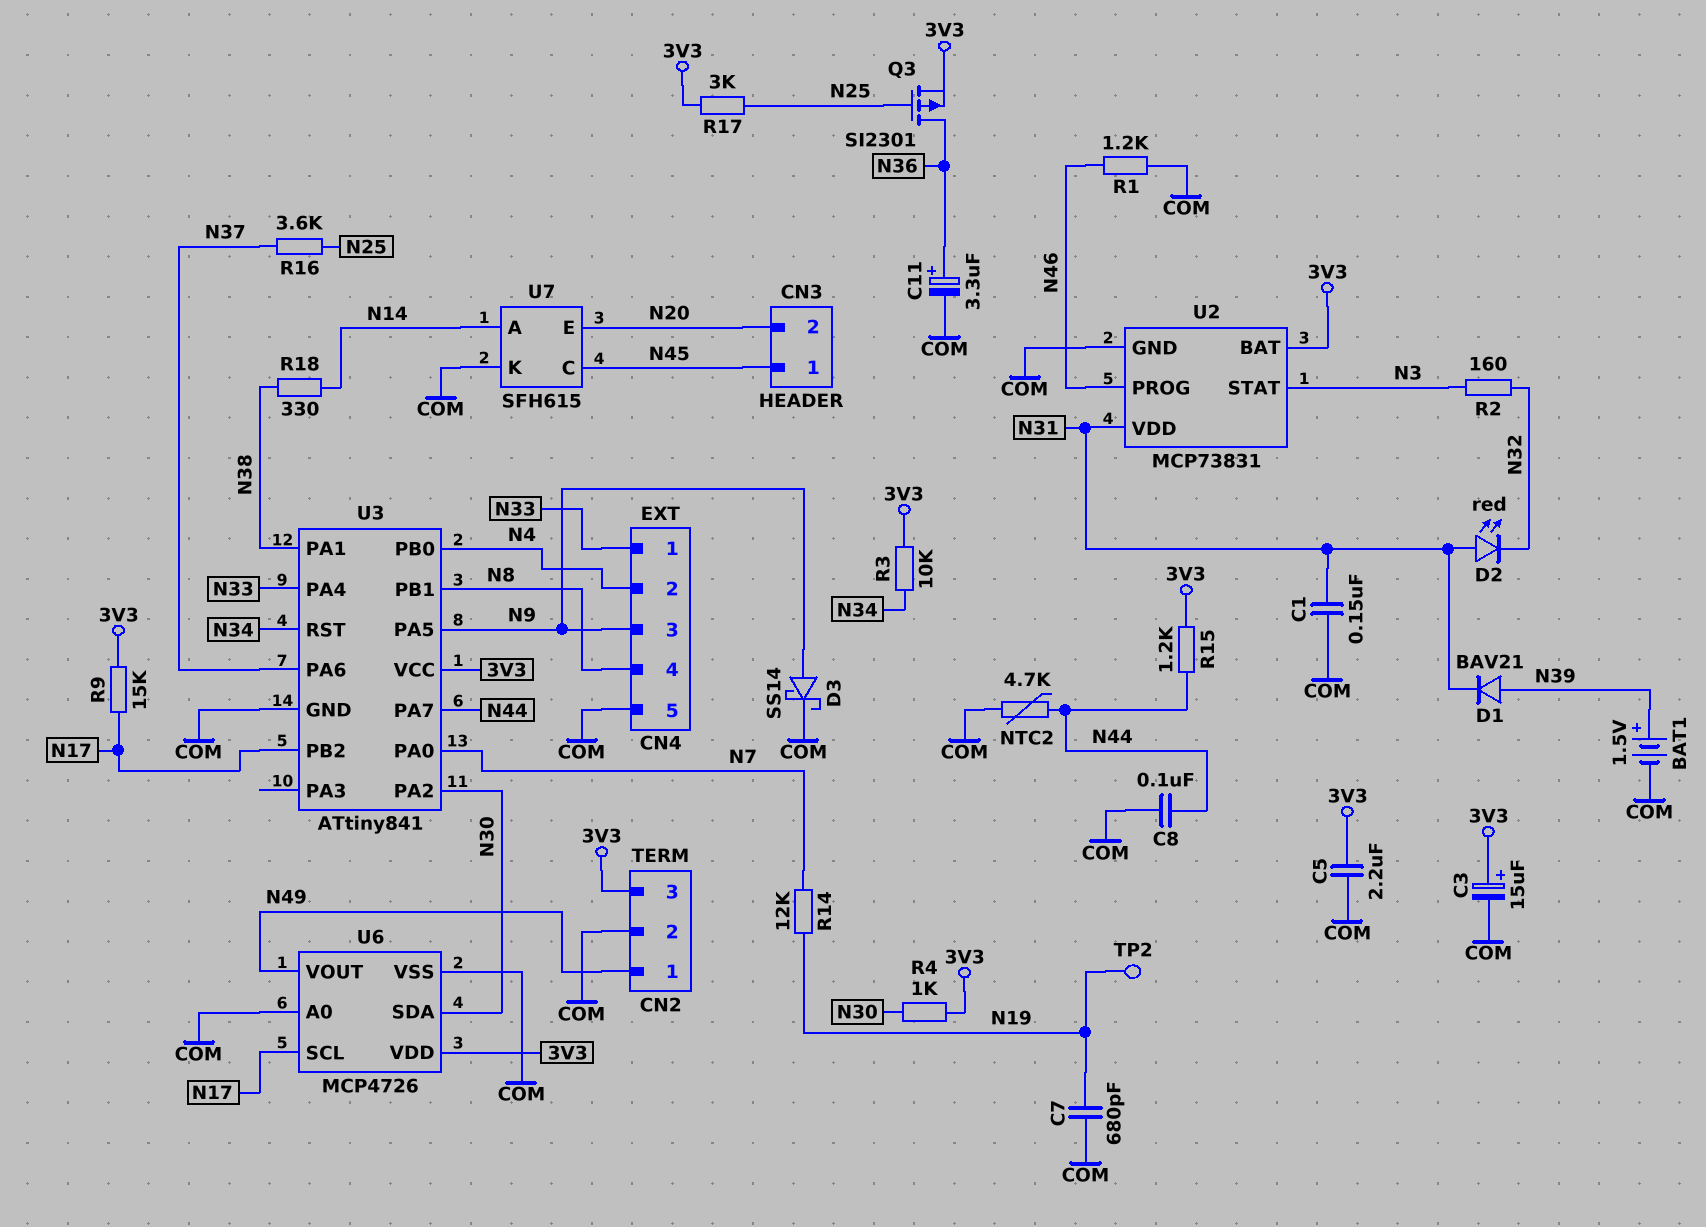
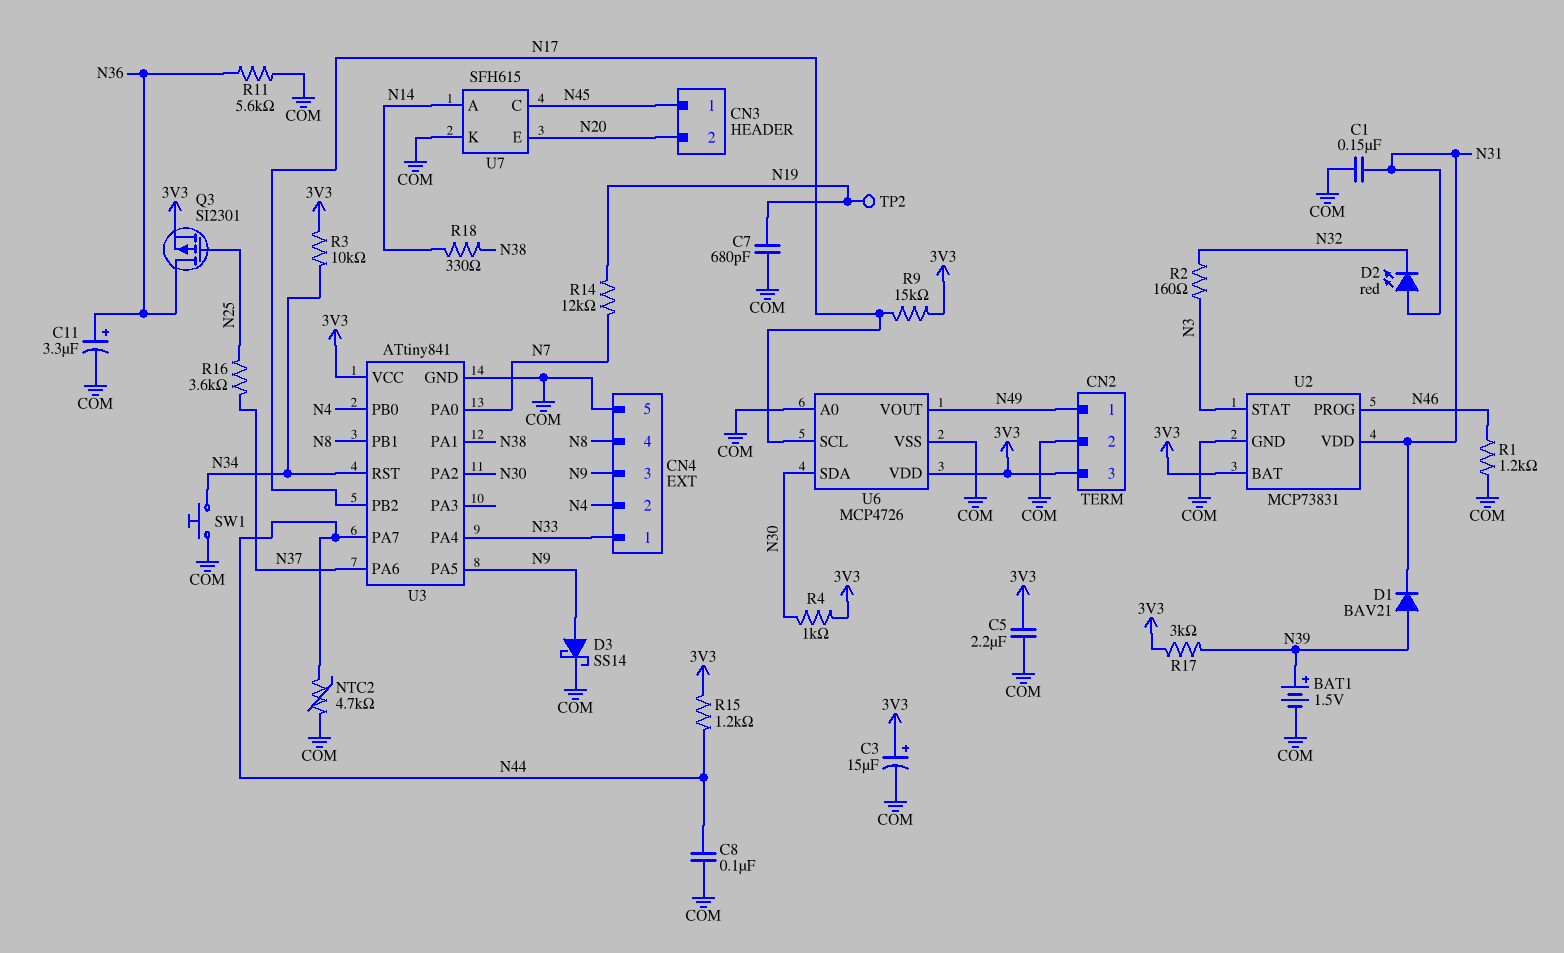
R11: none -> 5.6k (COM, N36)
R17: 3k (3V3, N25) -> 3k (3V3, N39)
SW1: none -> button (COM, N34)

